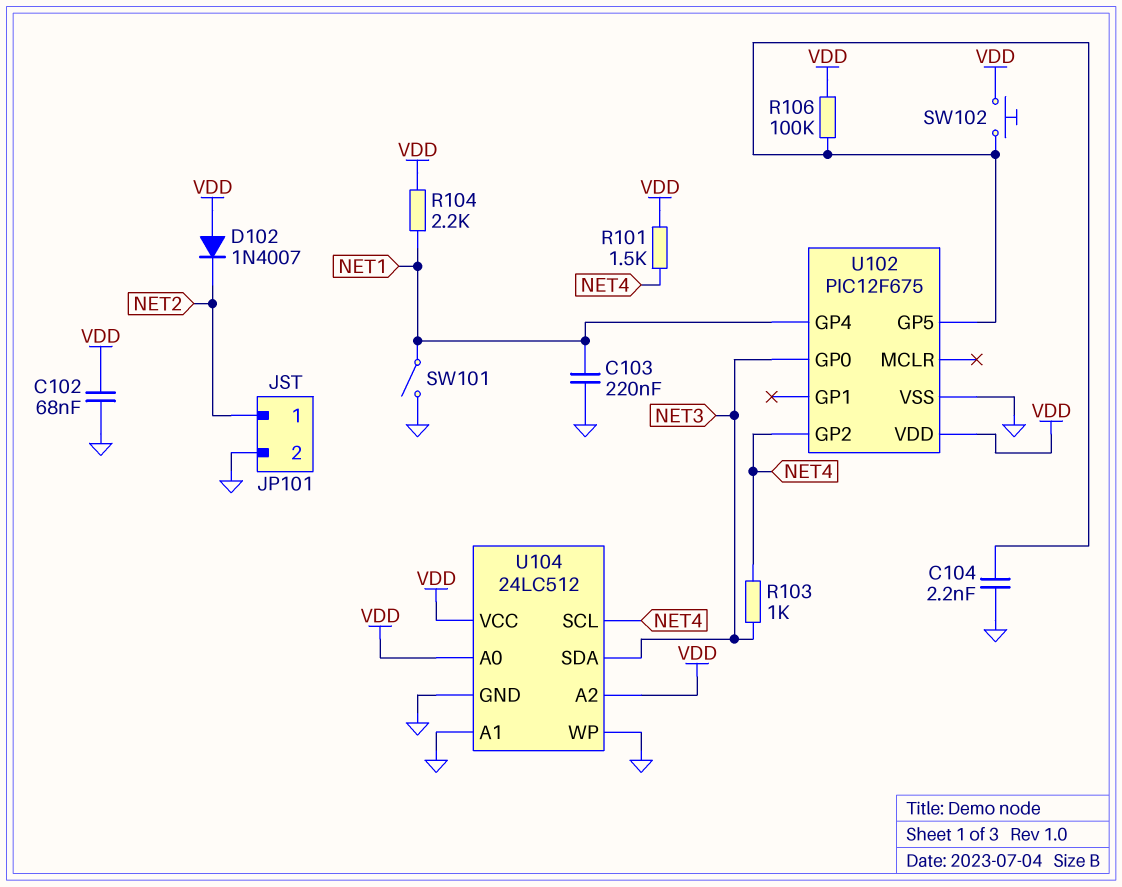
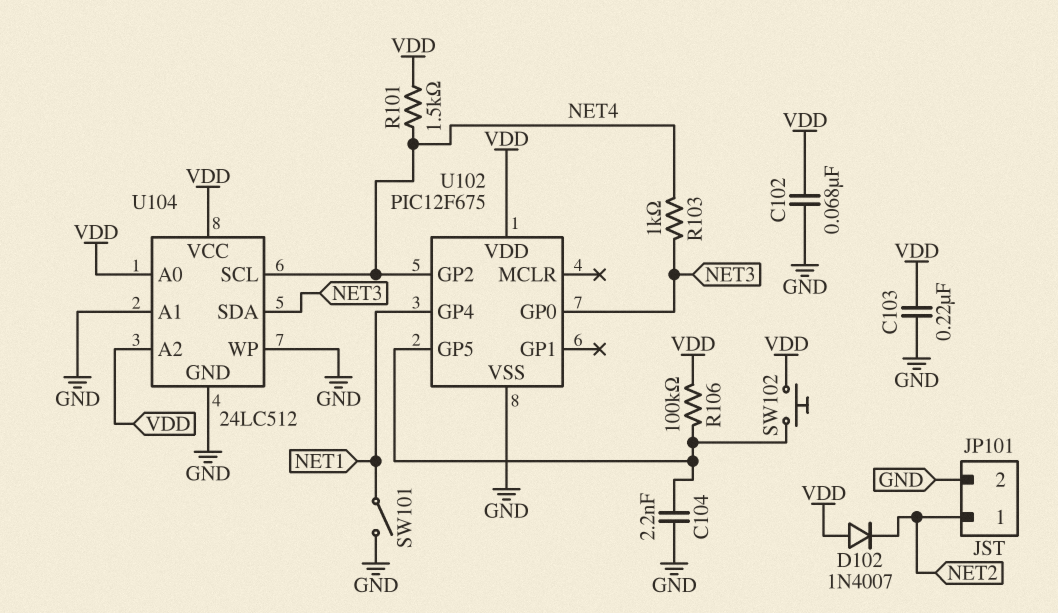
C103: 220nF (GND, NET1) -> 220nF (GND, VDD)
R104: 2.2k (NET1, VDD) -> none

